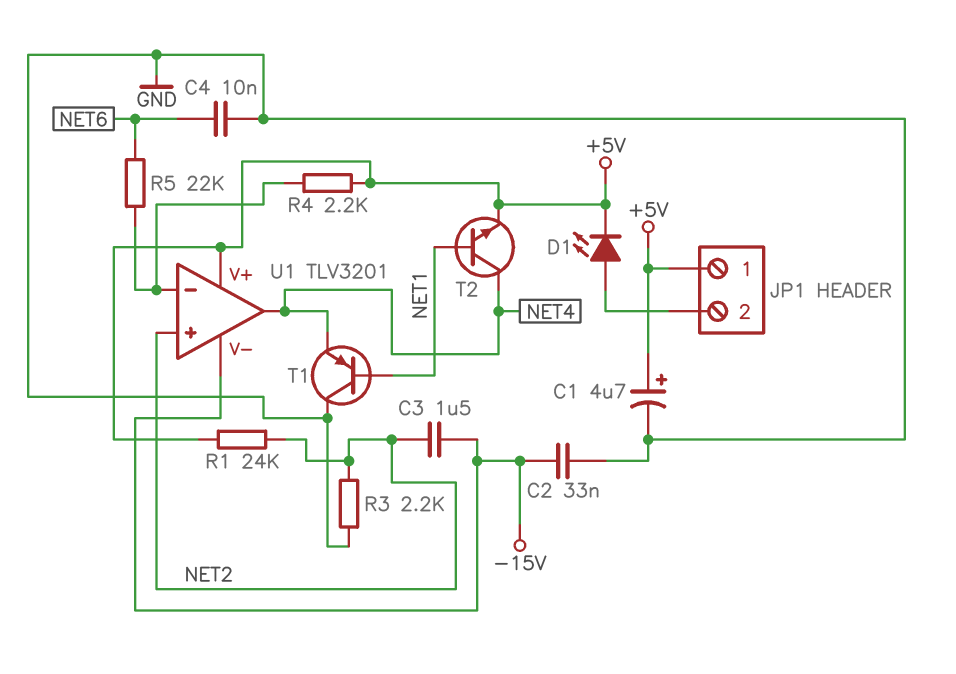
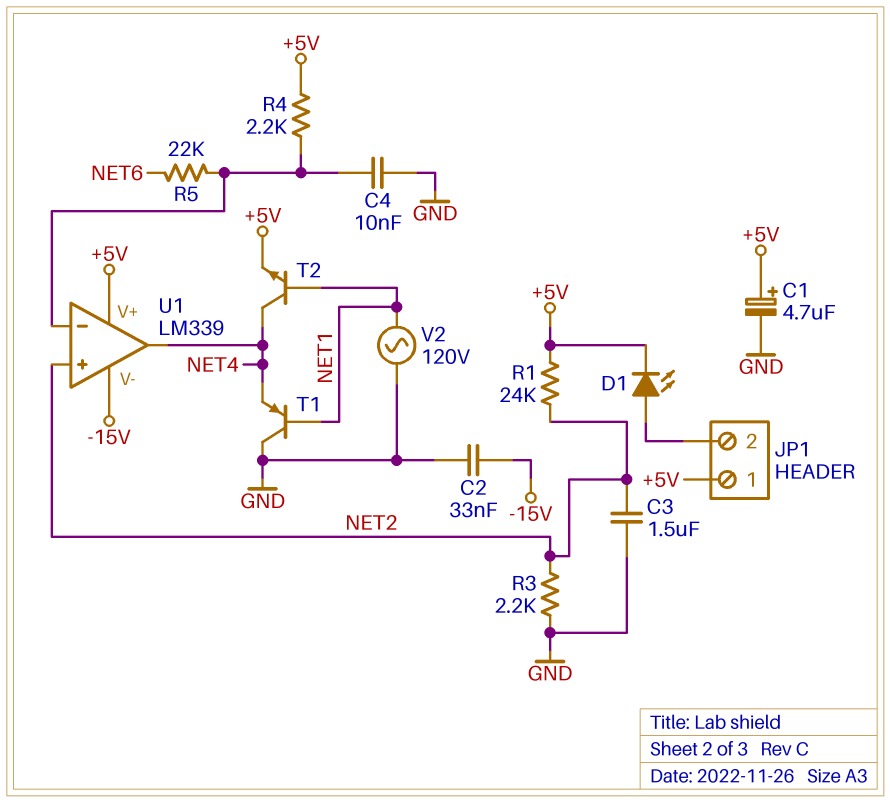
C3: 1.5uF (-15V, NET2) -> 1.5uF (GND, NET2)
C4: 10nF (GND, NET6) -> 10nF (GND, U1/in-)
U1: TLV3201 -> LM339
V2: none -> AC 120V (GND, NET1)

